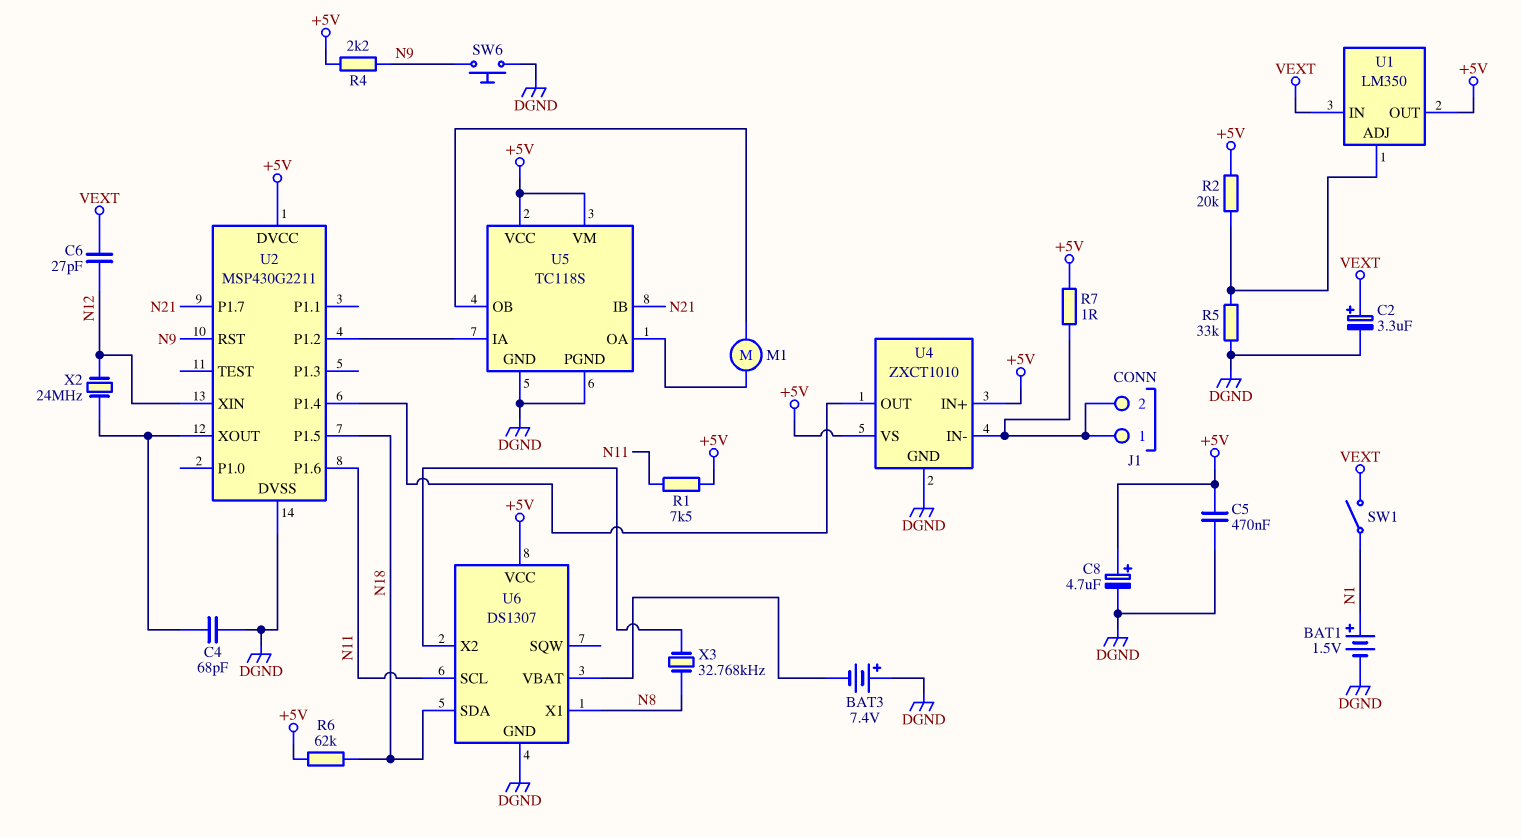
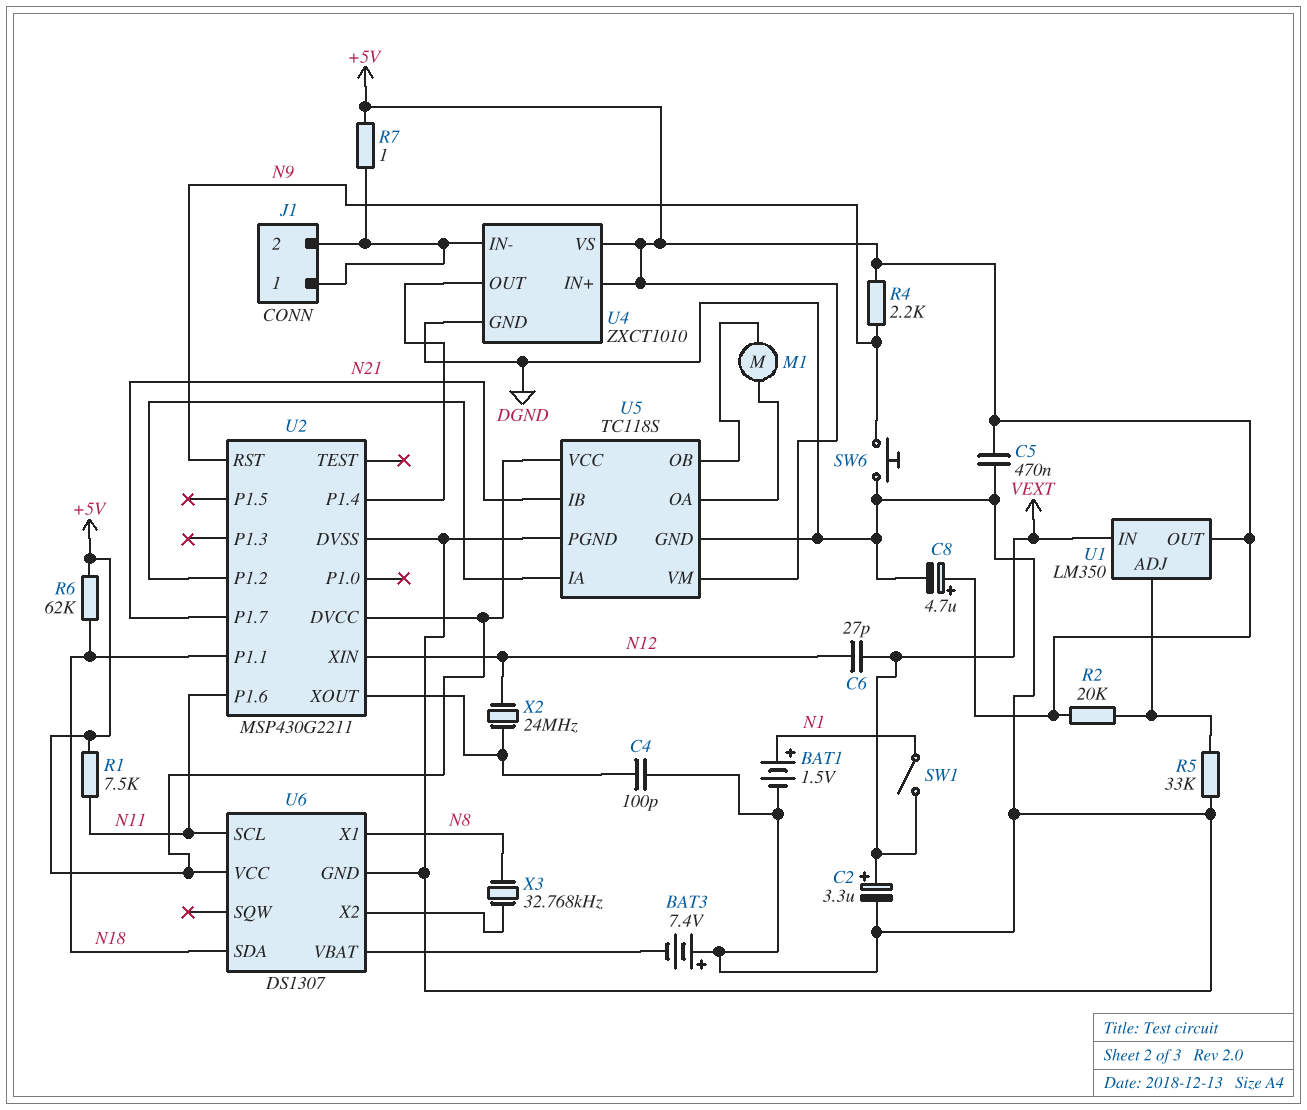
C4: 68pF (DGND, U2/XOUT) -> 100pF (DGND, U2/XOUT)
U2 pin P1.1: none -> N18
U2 pin P1.5: N18 -> none

